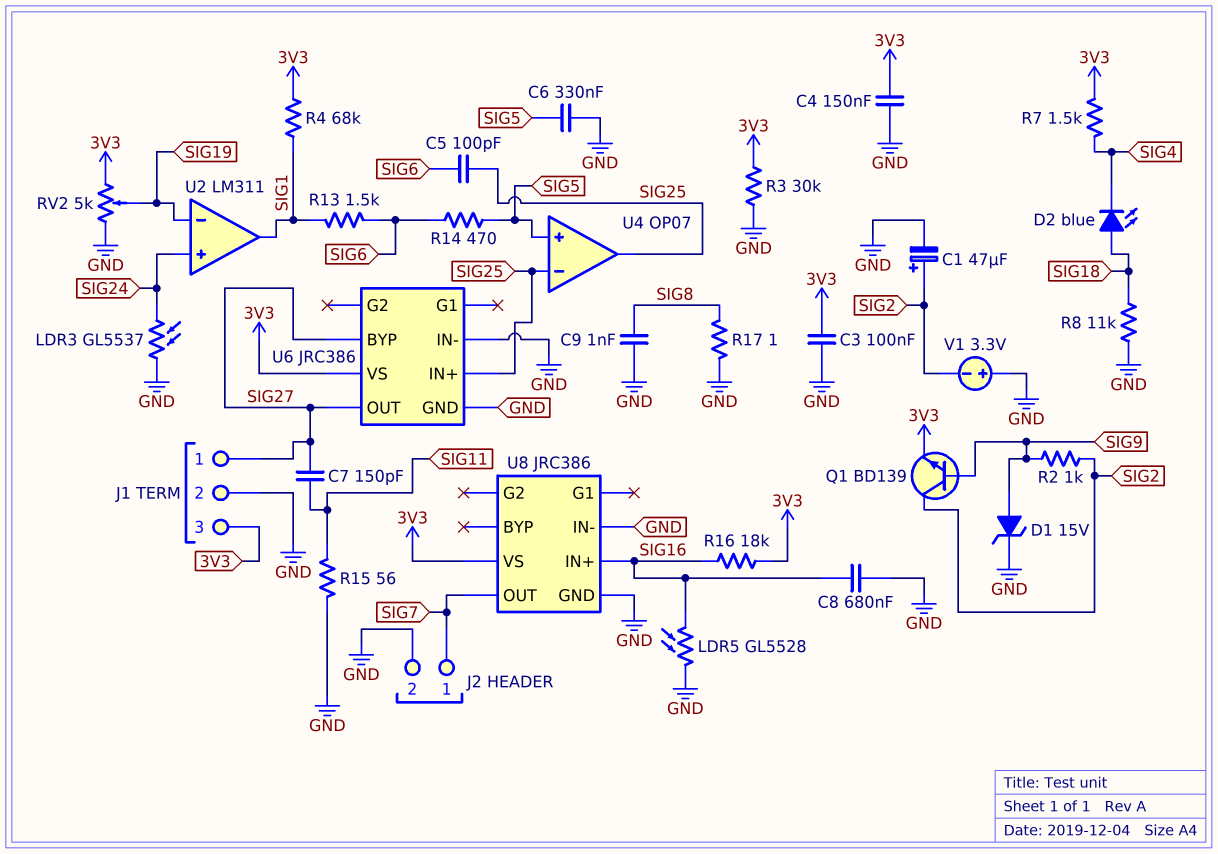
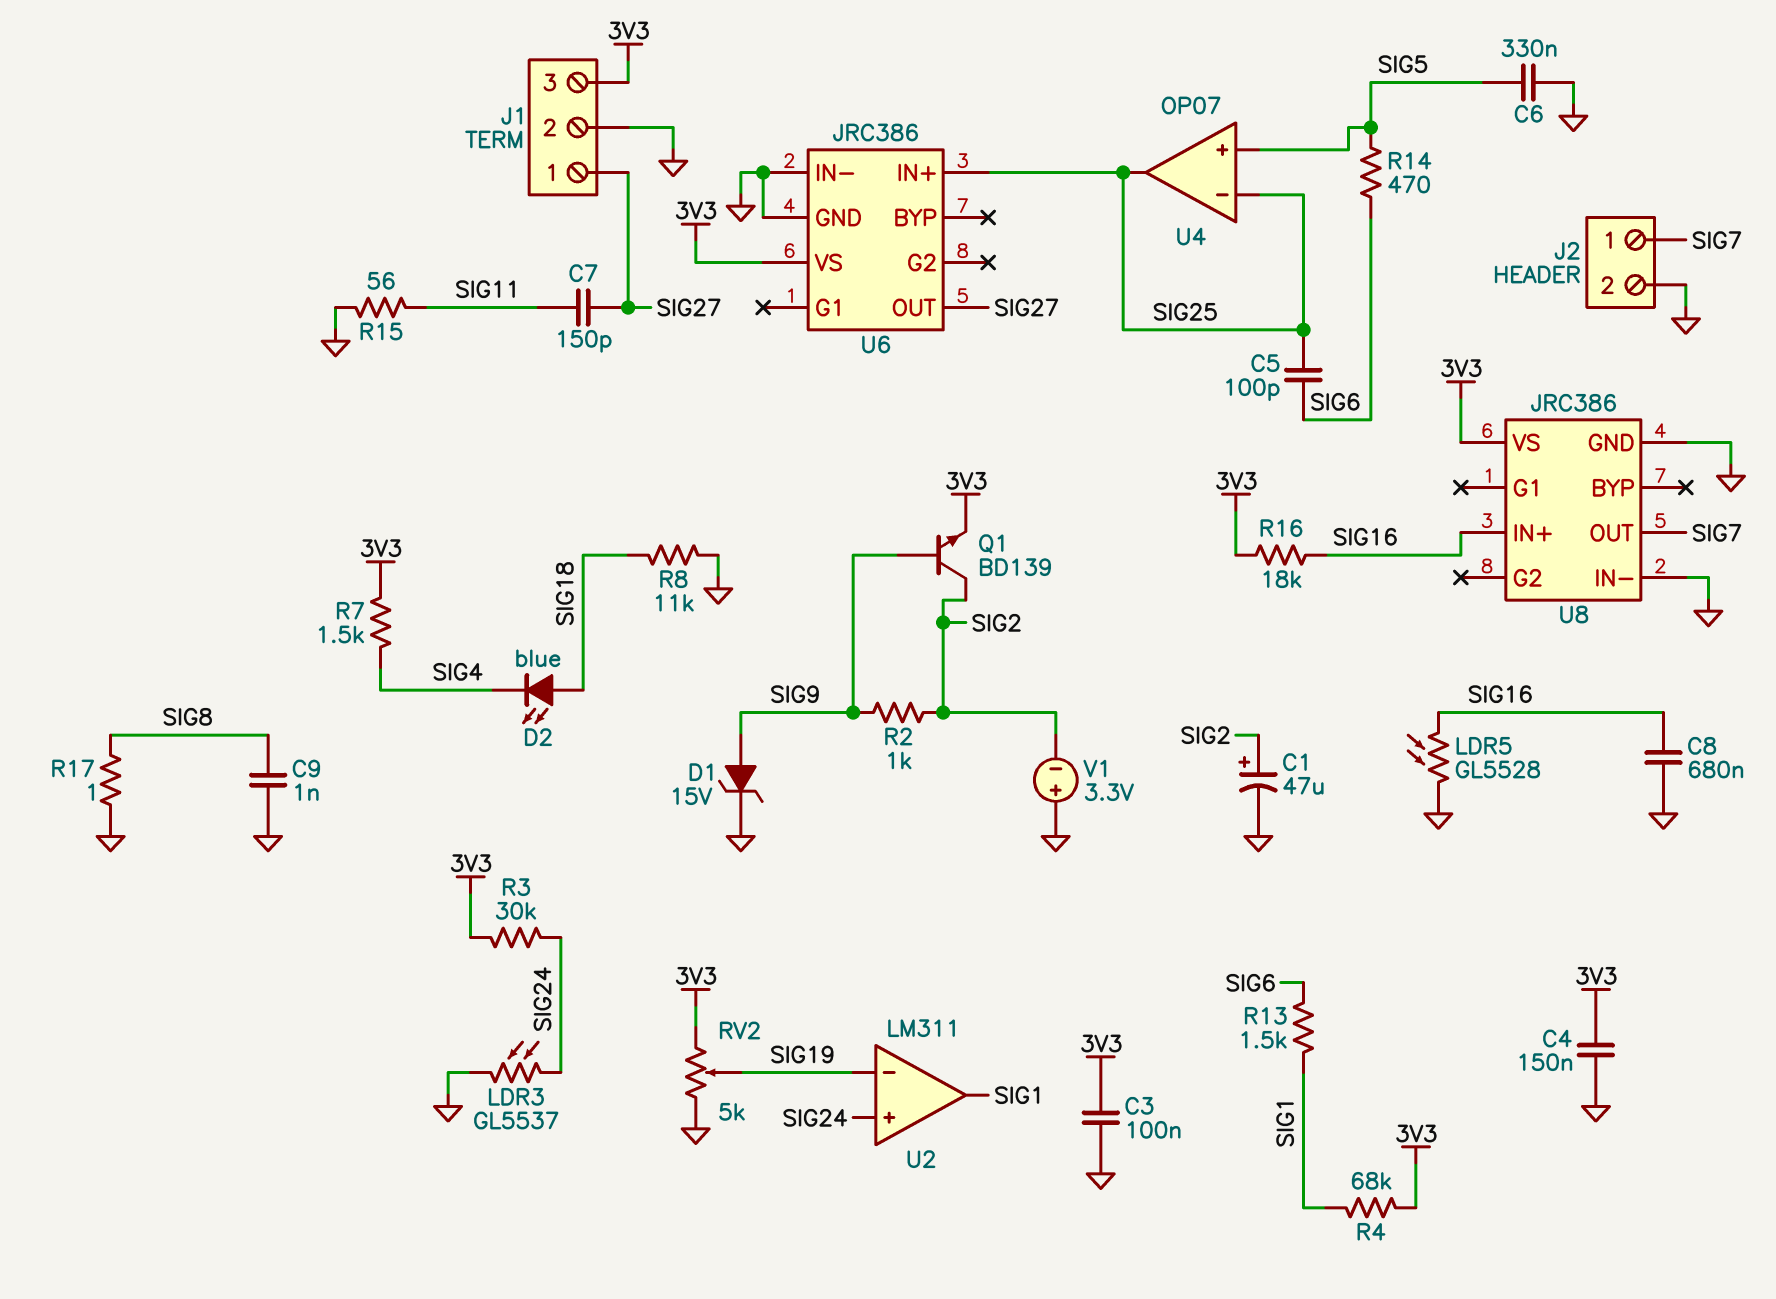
R3: 30k (3V3, GND) -> 30k (3V3, SIG24)
U6 pin BYP: SIG27 -> none

